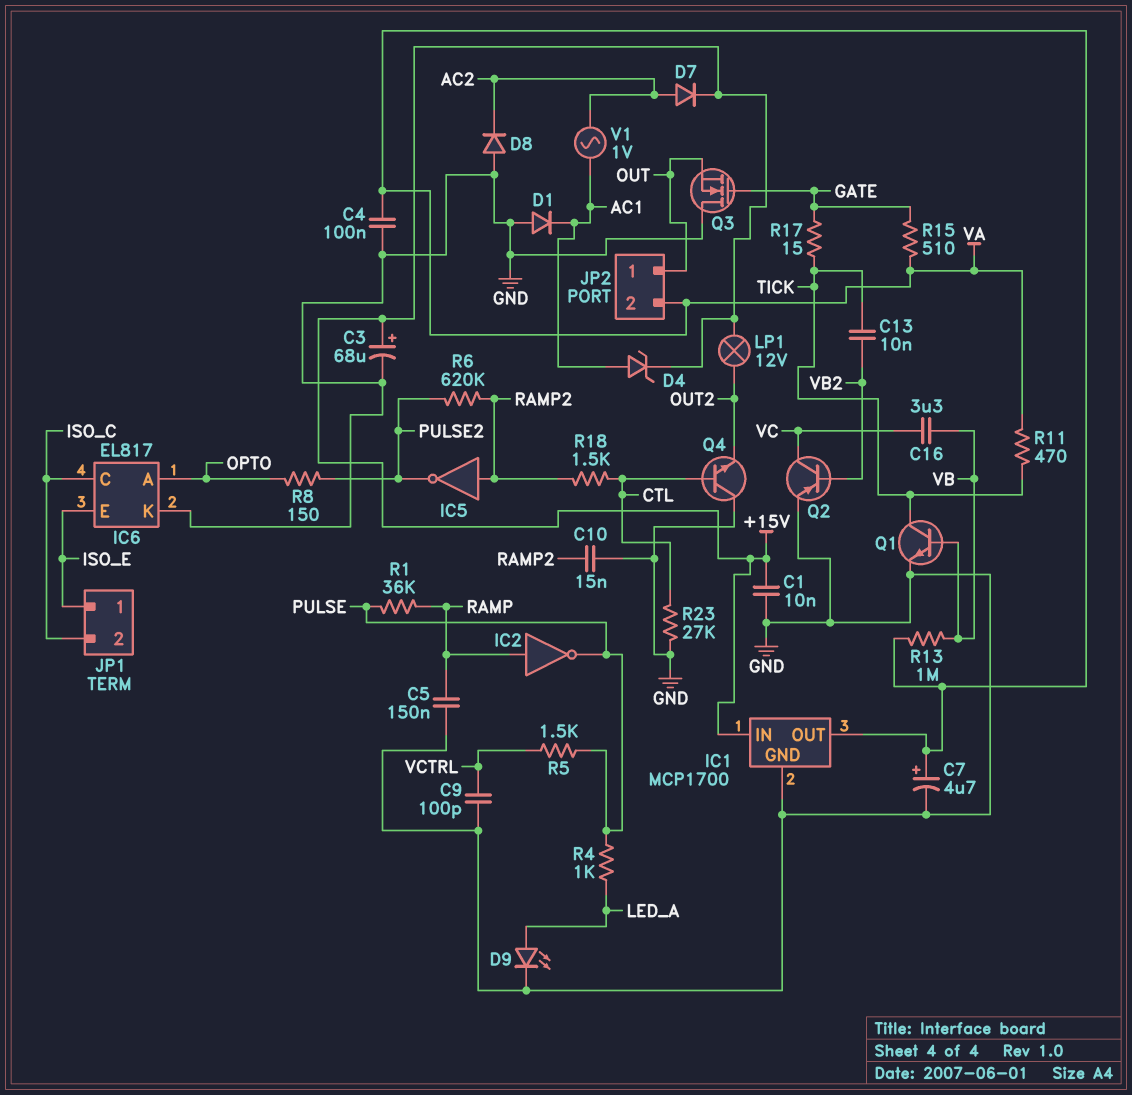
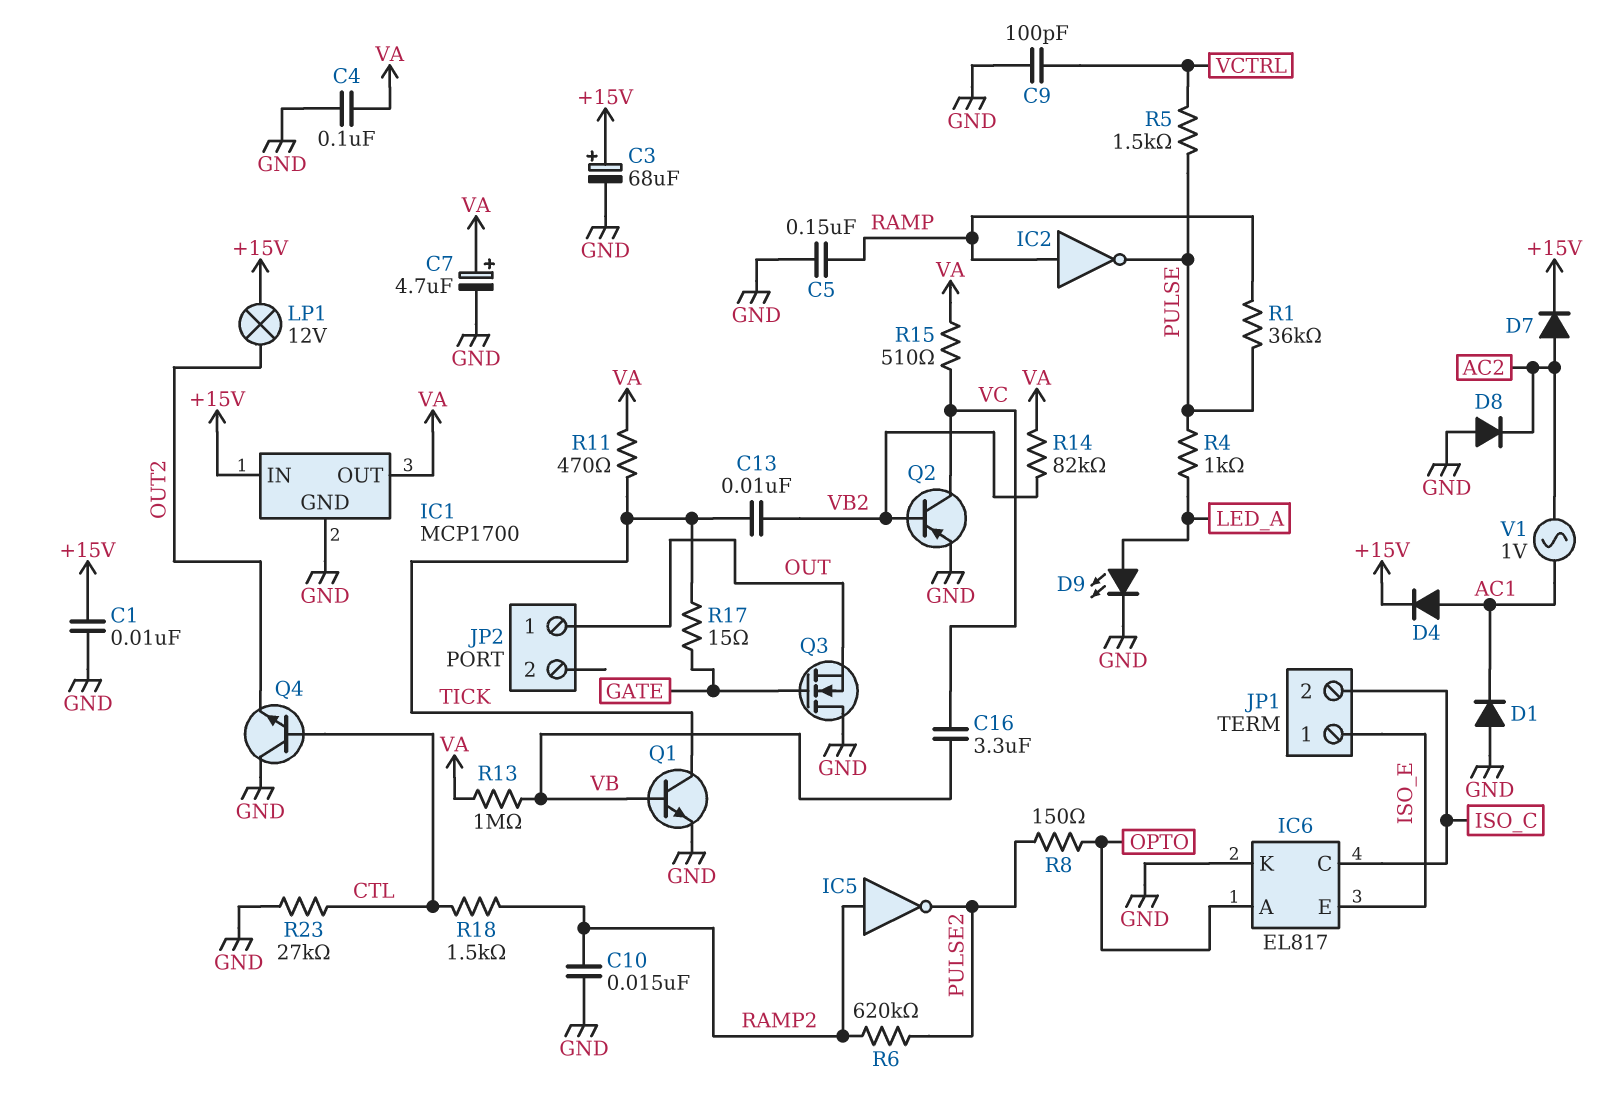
D4: zener (A AC1, K +15V) -> diode (A AC1, K +15V)
JP2 pin 2: VA -> none
R14: none -> 82k (VA, VB2)
R15: 510 (GATE, VA) -> 510 (VA, VC)

